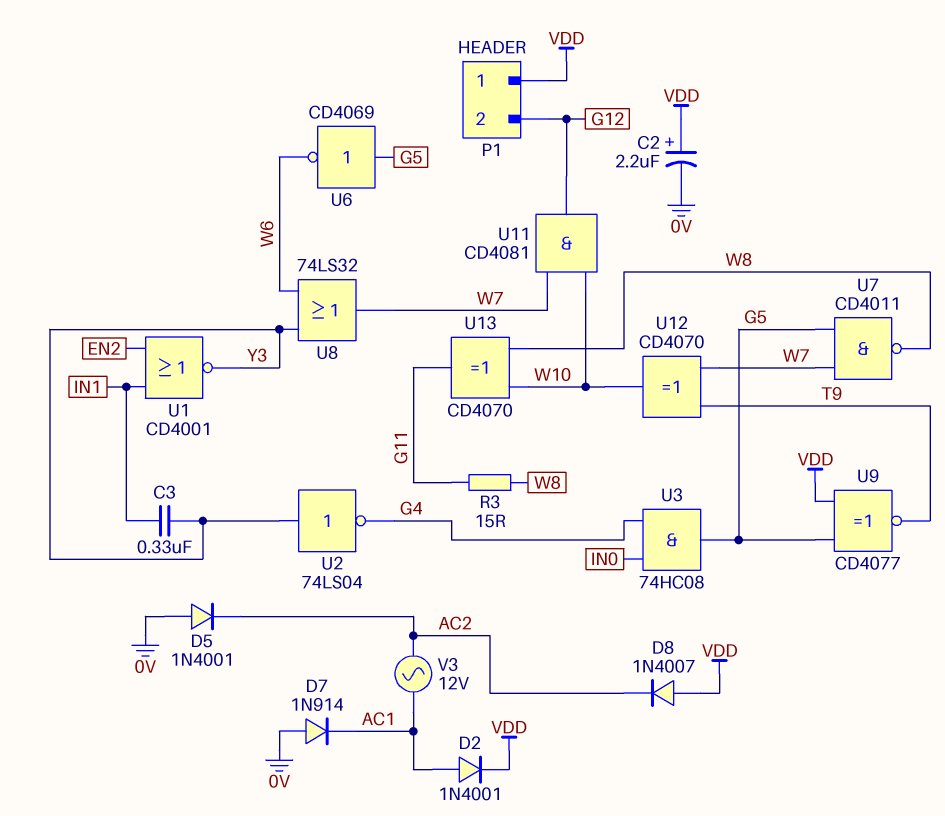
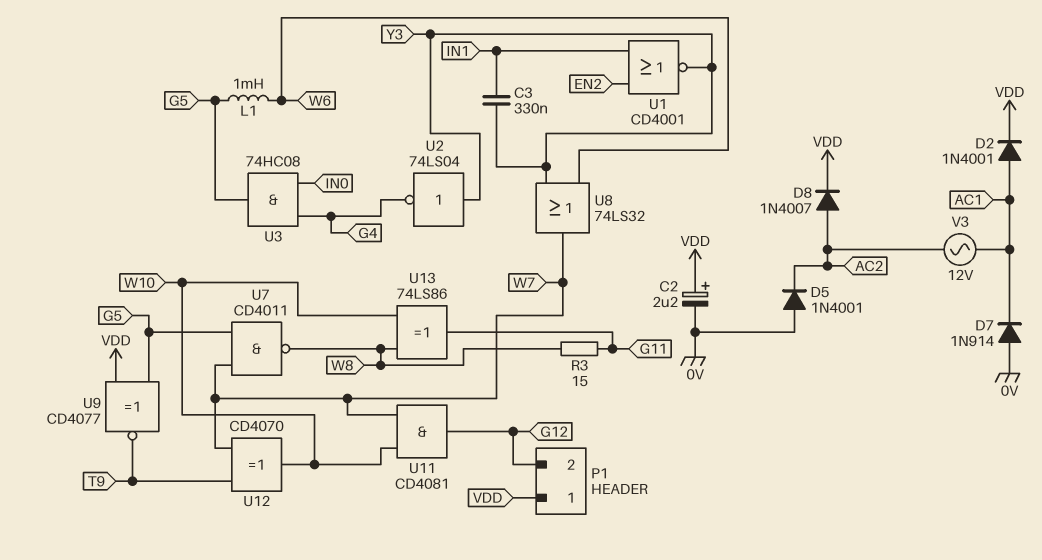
D8: diode 1N4007 (A VDD, K AC2) -> diode 1N4007 (A AC2, K VDD)
L1: none -> 1mH (G5, W6)
U6: NOT CD4069 (in G5, out W6) -> none
U13: XOR CD4070 (in W8, in W10, out G11) -> XOR 74LS86 (in W8, in W10, out G11)

